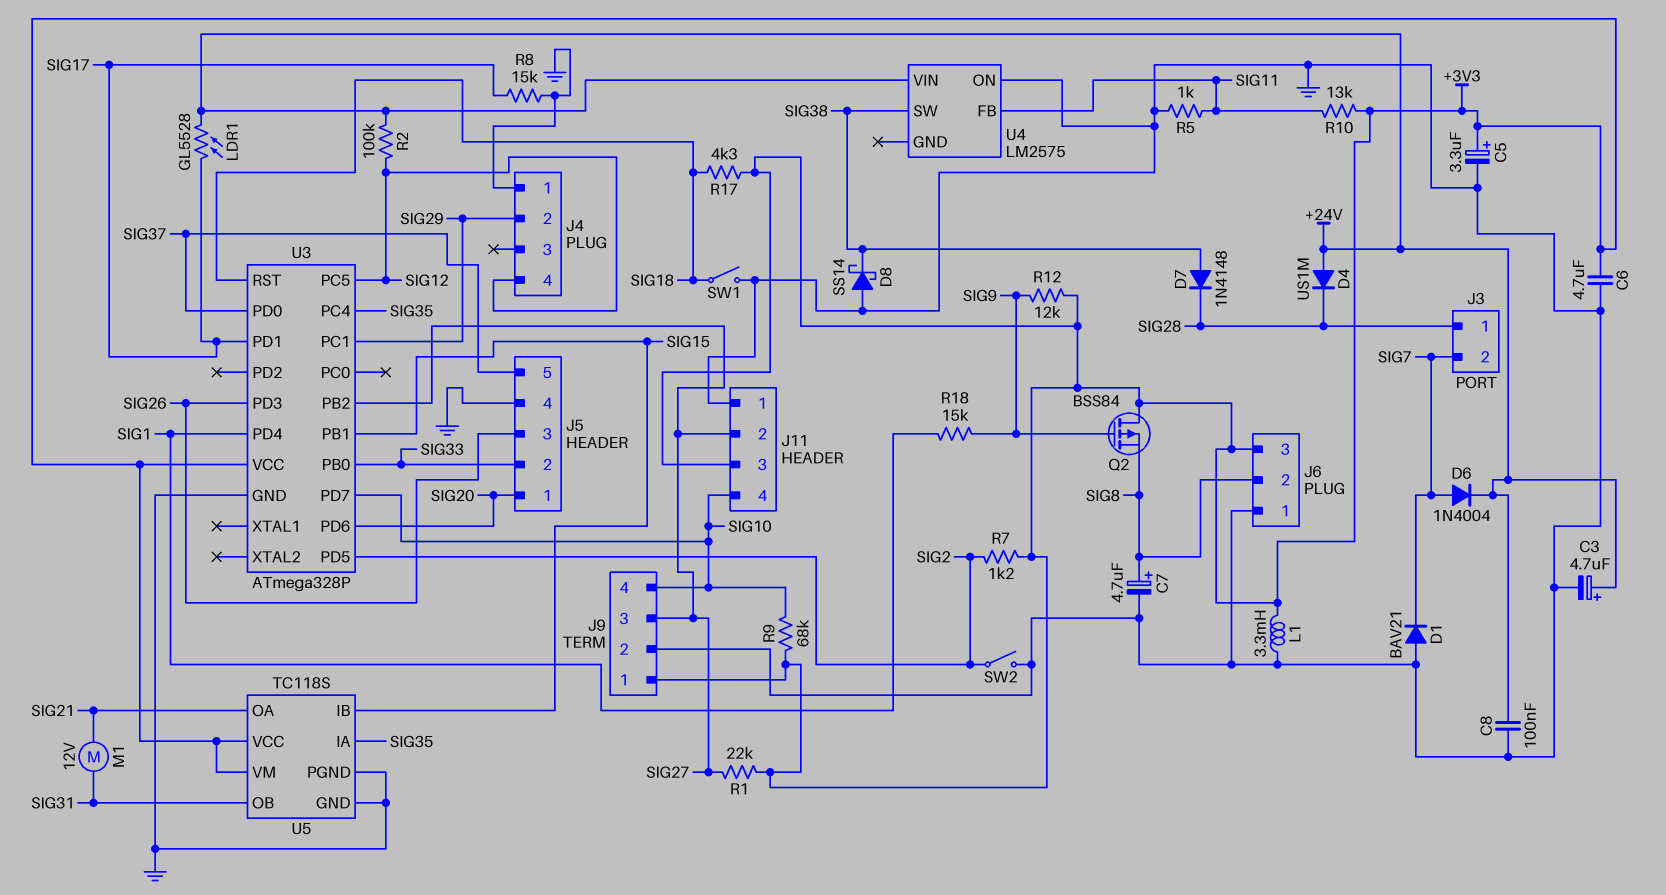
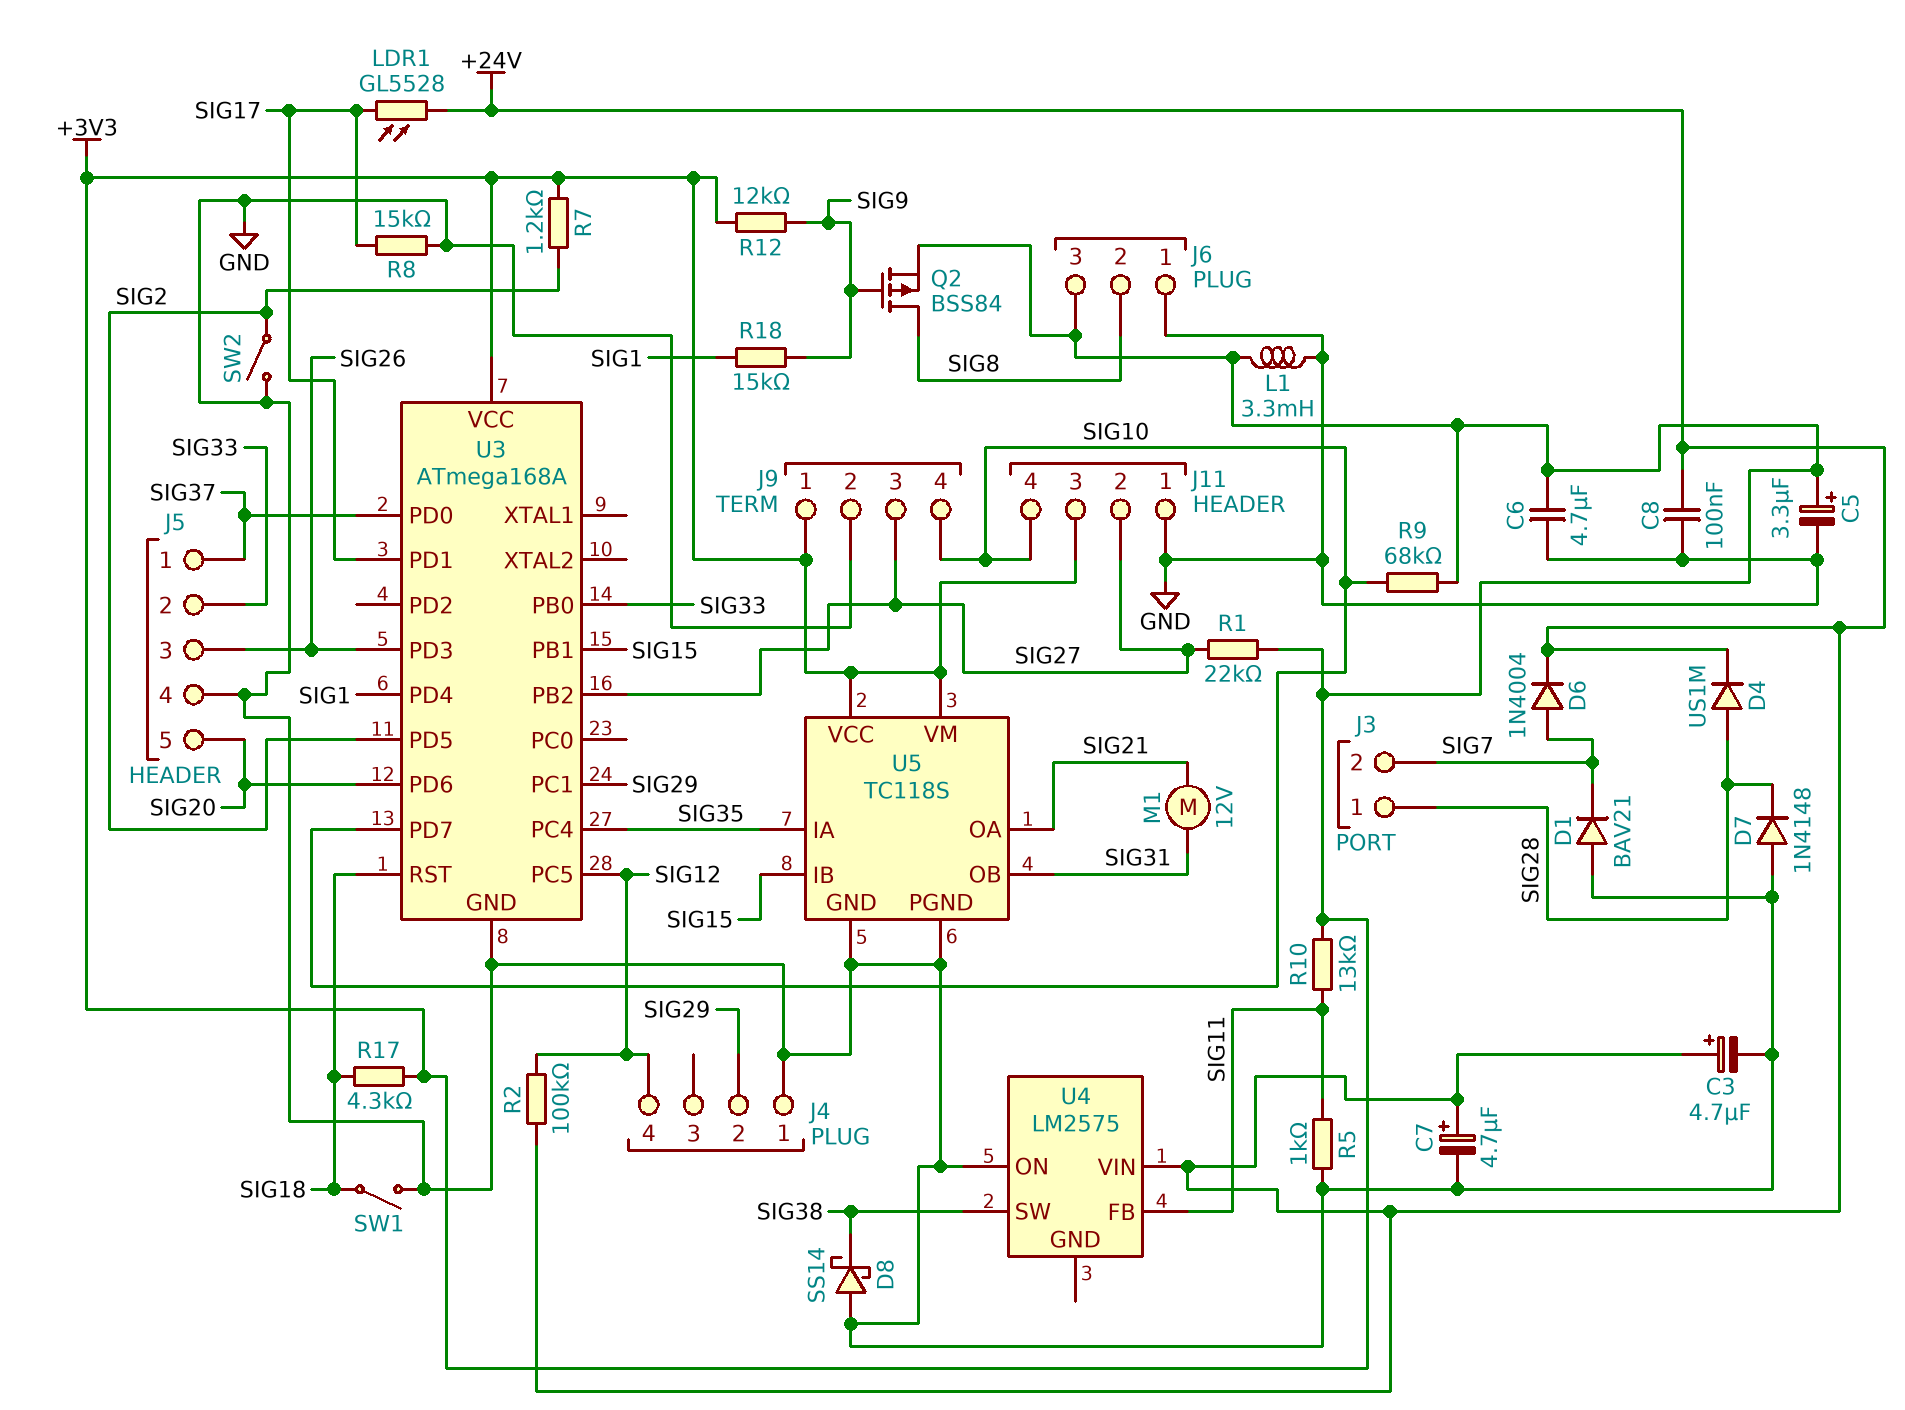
C7: 4.7uF (plus SIG8, minus GND) -> 4.7uF (plus +24V, minus GND)
D4: diode US1M (A +24V, K SIG28) -> diode US1M (A SIG28, K +24V)
D7: diode 1N4148 (A SIG38, K SIG28) -> diode 1N4148 (A GND, K SIG28)
J5 pin 1: SIG20 -> SIG37
J5 pin 5: SIG37 -> SIG20
Q2: PMOS BSS84 (G SIG9, D +3V3, S SIG8) -> PMOS BSS84 (G SIG9, D SIG8, S +3V3)
U3: ATmega328P -> ATmega168A

